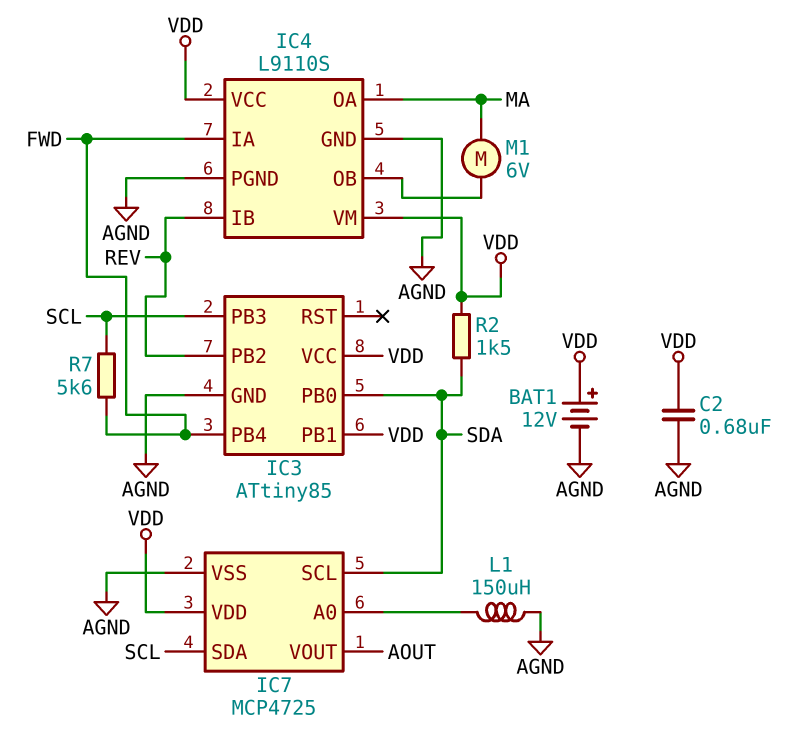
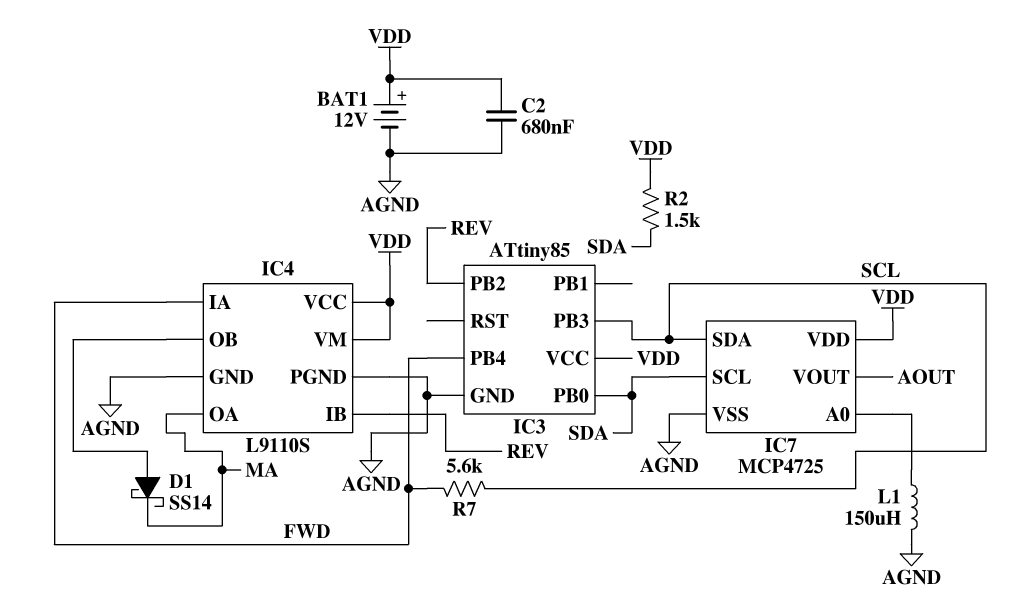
D1: none -> schottky SS14 (A IC4/OB, K MA)
IC3 pin PB1: VDD -> none
M1: motor 6V (IC4/OB, MA) -> none

